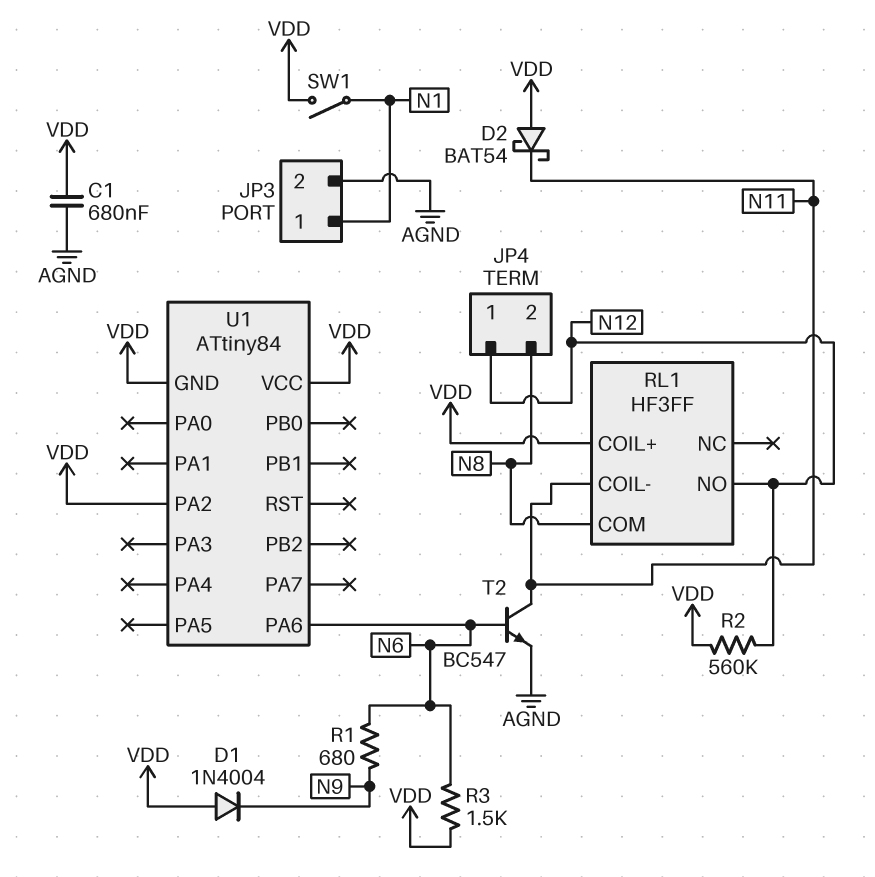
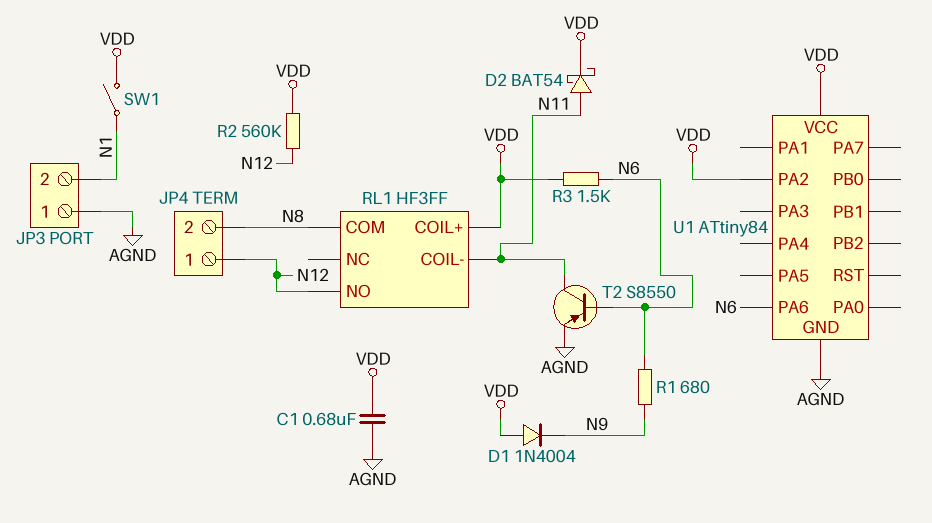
D2: schottky BAT54 (A VDD, K N11) -> schottky BAT54 (A N11, K VDD)
JP3 pin 1: N1 -> AGND
JP3 pin 2: AGND -> N1
T2: NPN BC547 (B N6, C N11, E AGND) -> PNP S8550 (B N6, C N11, E AGND)
U1 pin GND: VDD -> AGND

